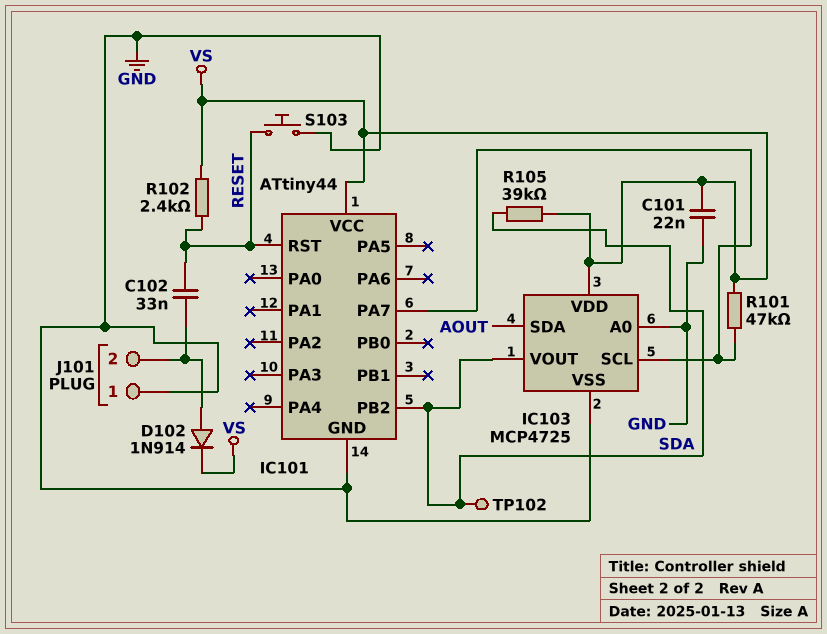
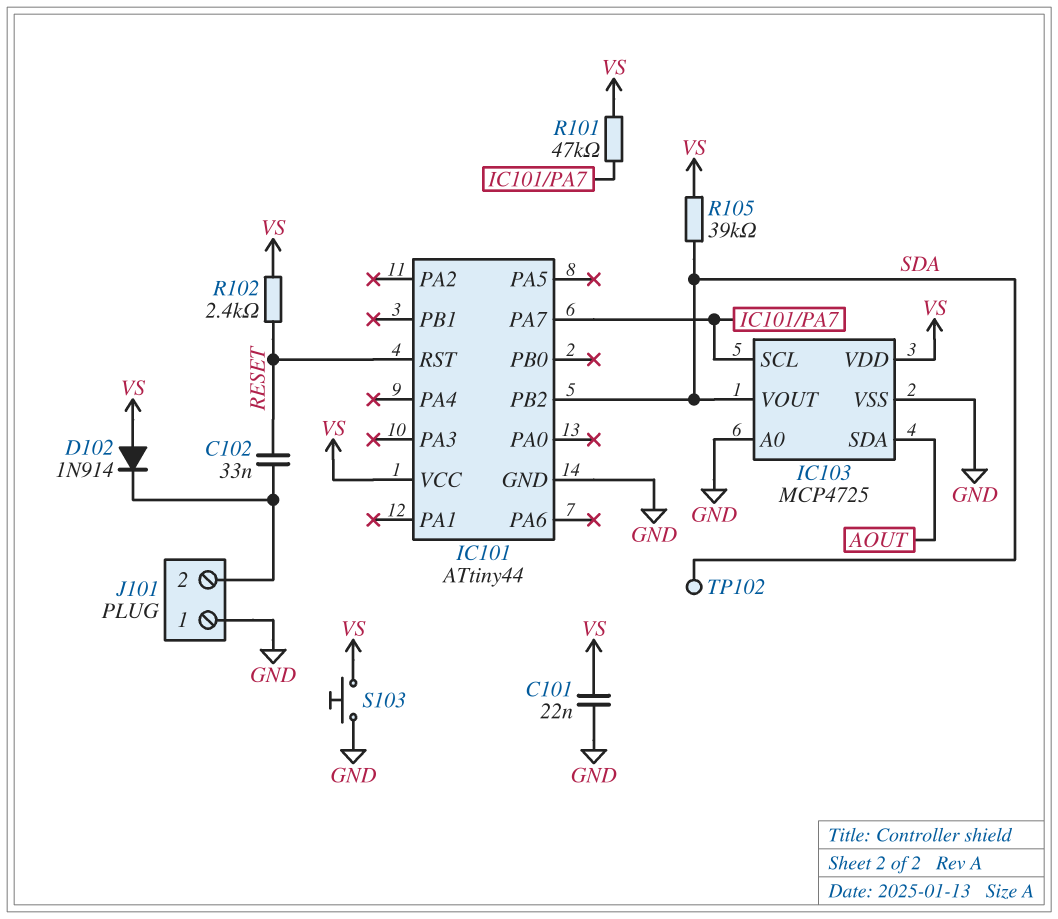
D102: diode 1N914 (A J101/2, K VS) -> diode 1N914 (A VS, K J101/2)
S103: button (GND, RESET) -> button (GND, VS)

